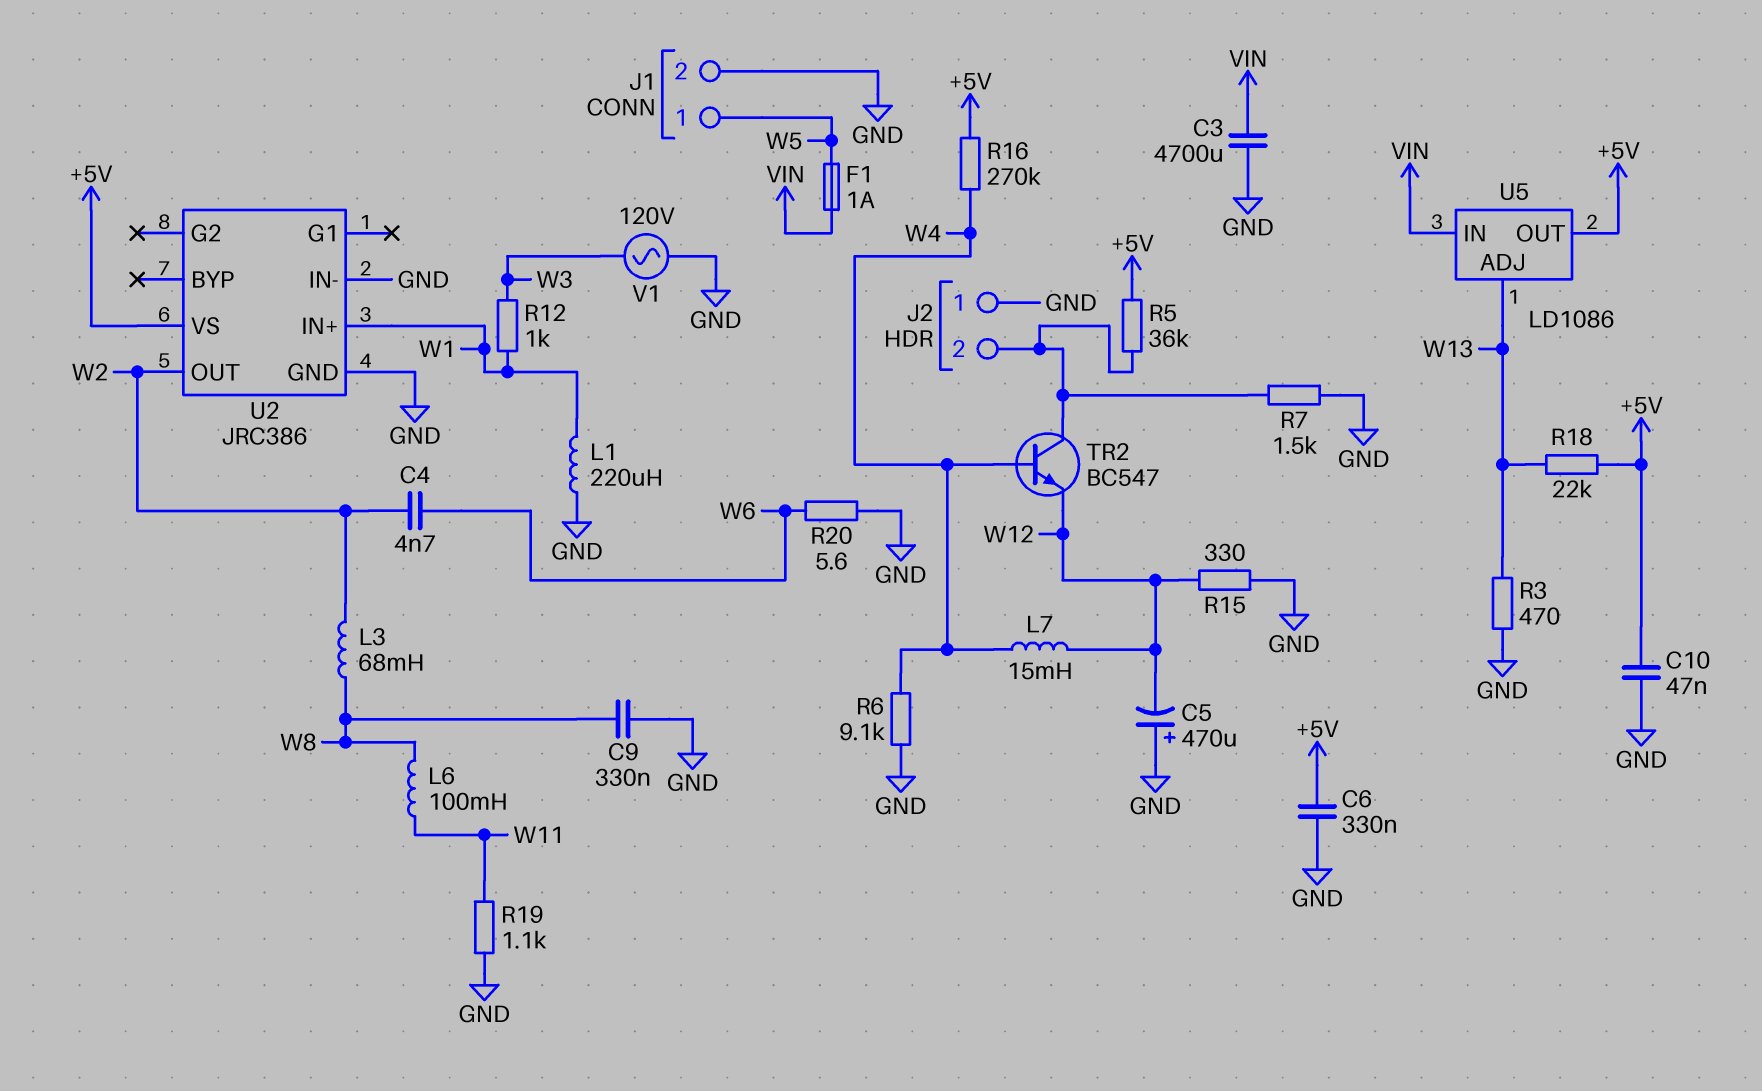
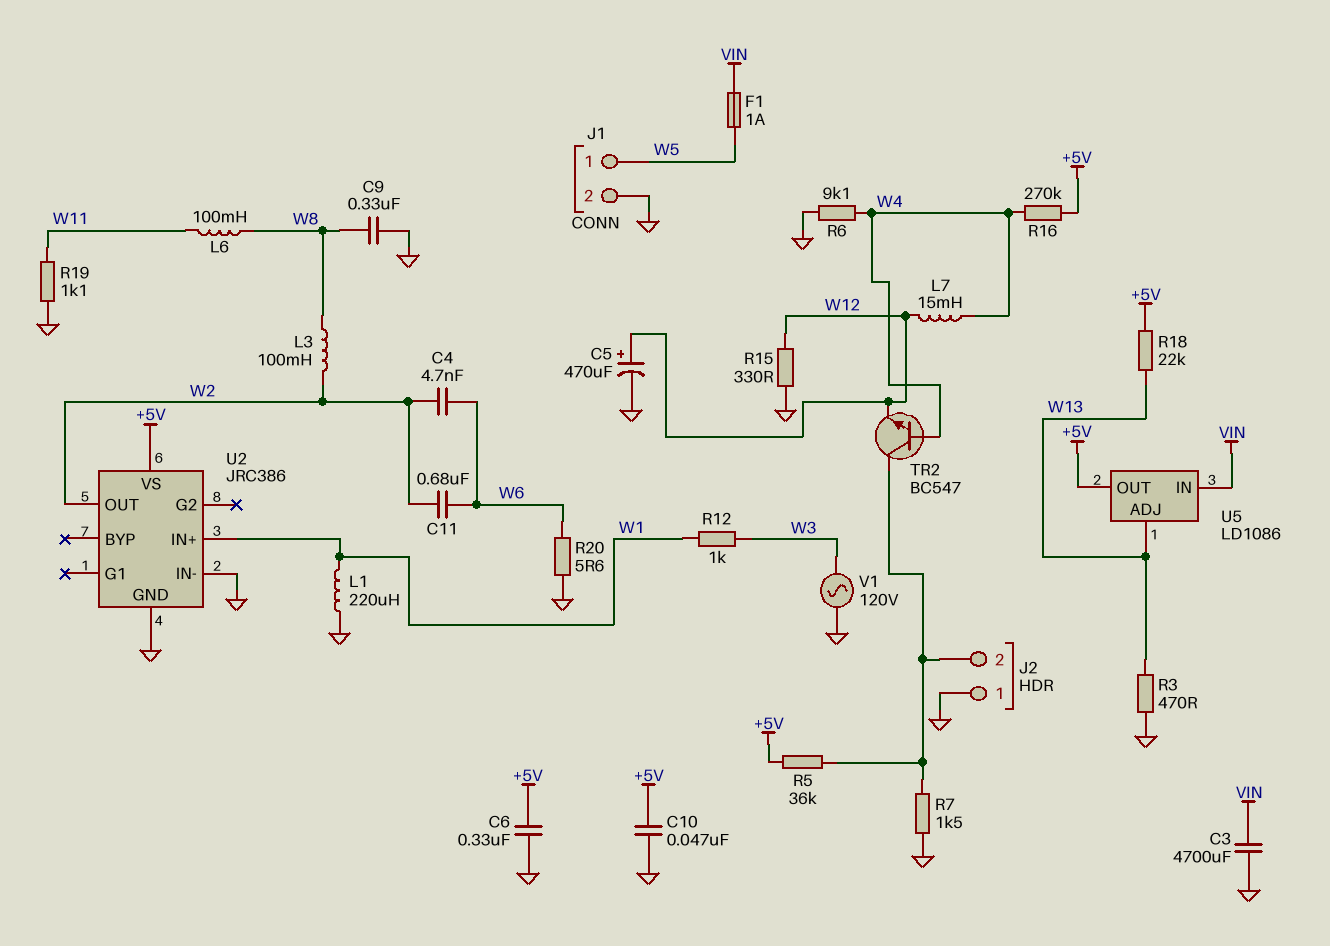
C5: 470uF (plus GND, minus W12) -> 470uF (plus W12, minus GND)
C11: none -> 680nF (W2, W6)
L3: 68mH (W2, W8) -> 100mH (W2, W8)

